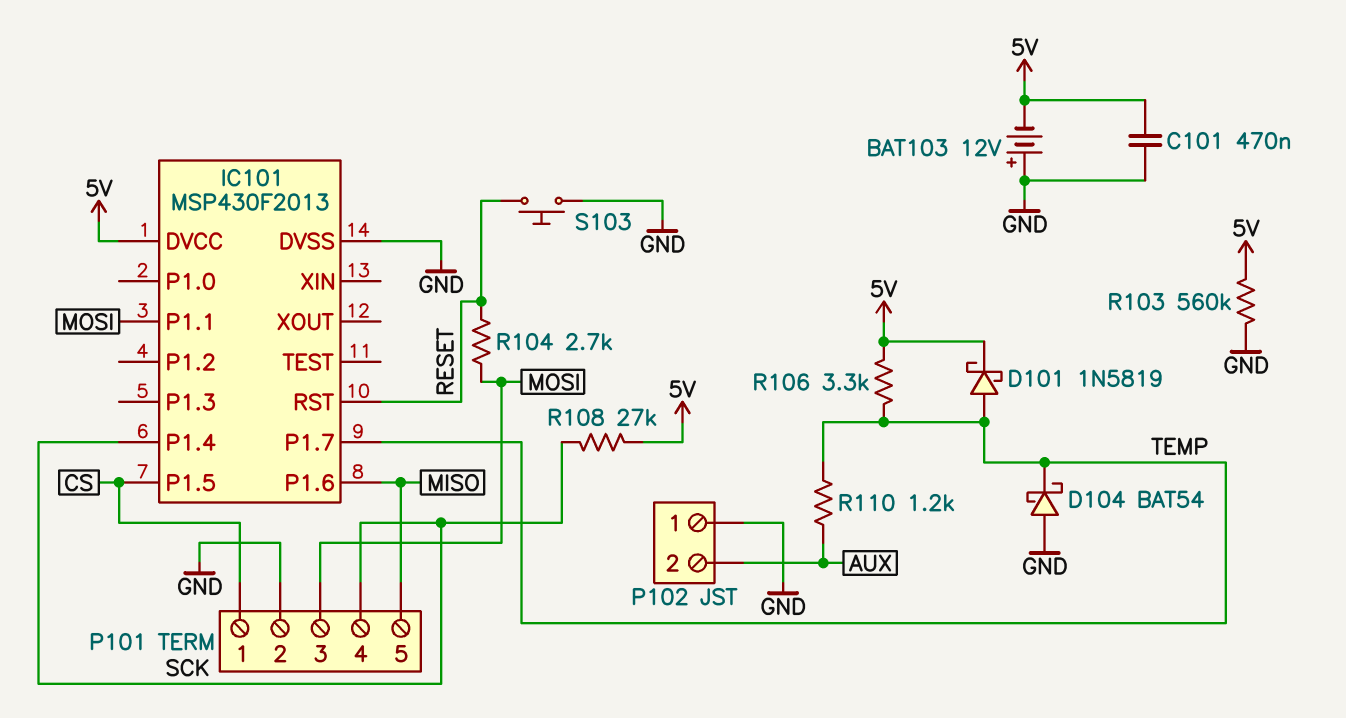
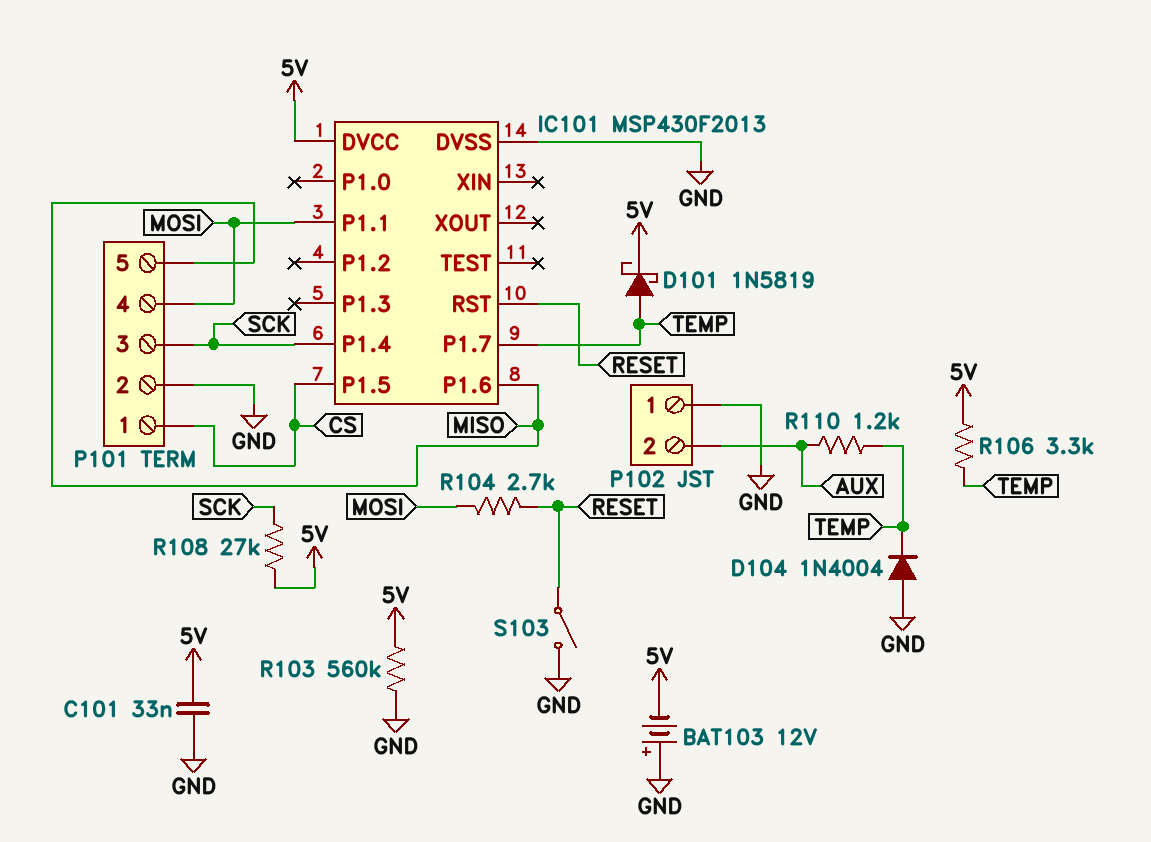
C101: 470nF (5V, GND) -> 33nF (5V, GND)
D104: schottky BAT54 (A GND, K TEMP) -> diode 1N4004 (A GND, K TEMP)
P101 pin 3: MOSI -> SCK
P101 pin 4: SCK -> MOSI
S103: button (GND, RESET) -> switch (GND, RESET)

